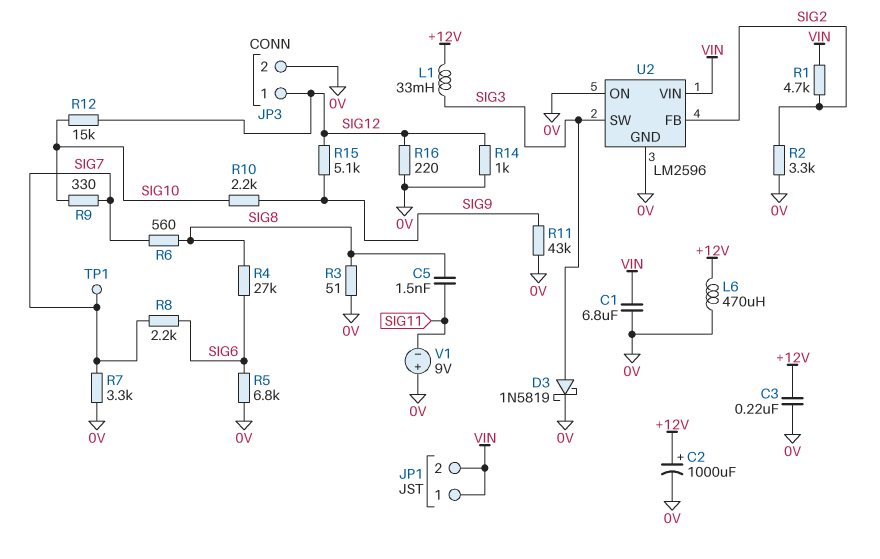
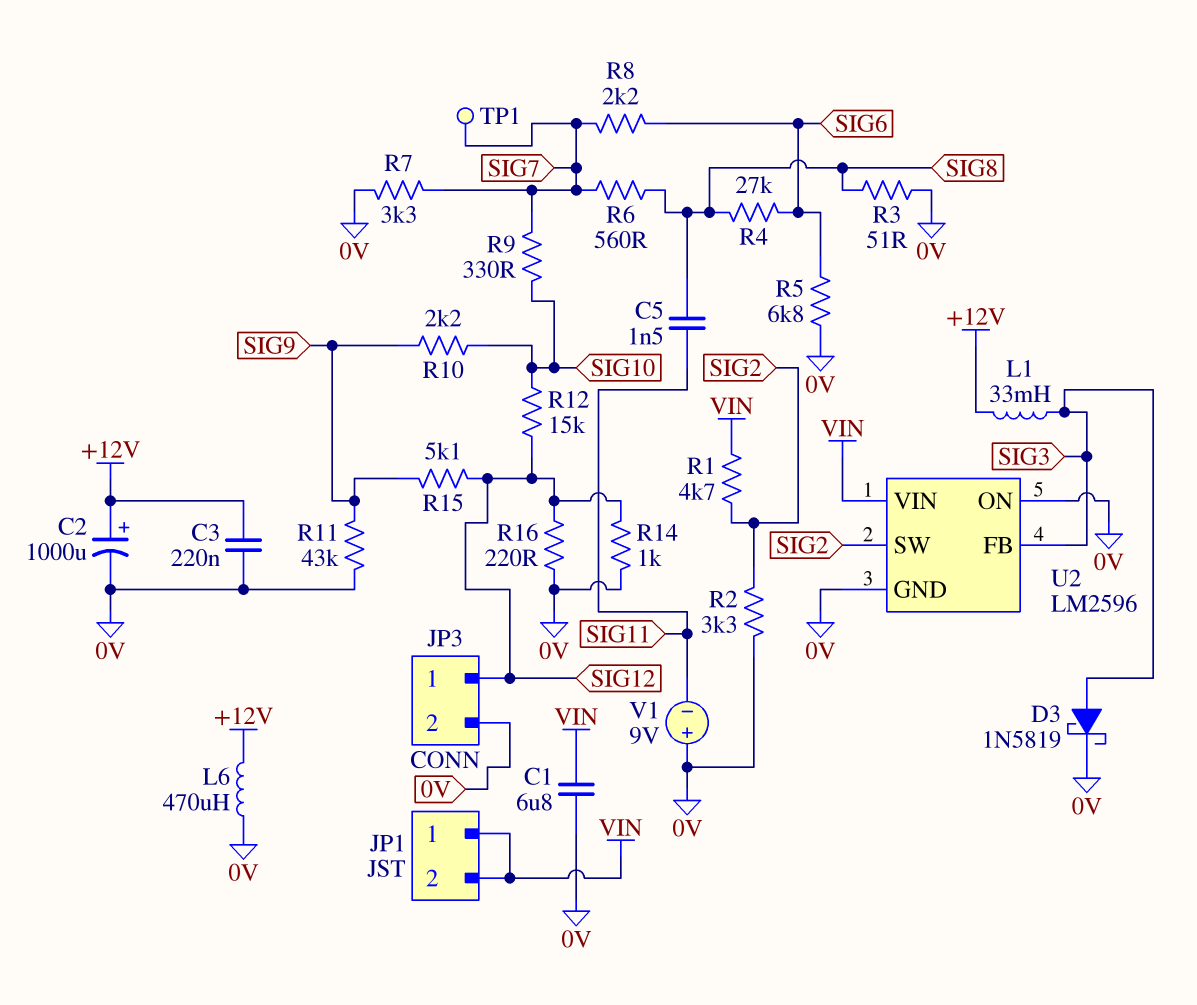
U2 pin FB: SIG2 -> SIG3
U2 pin SW: SIG3 -> SIG2

